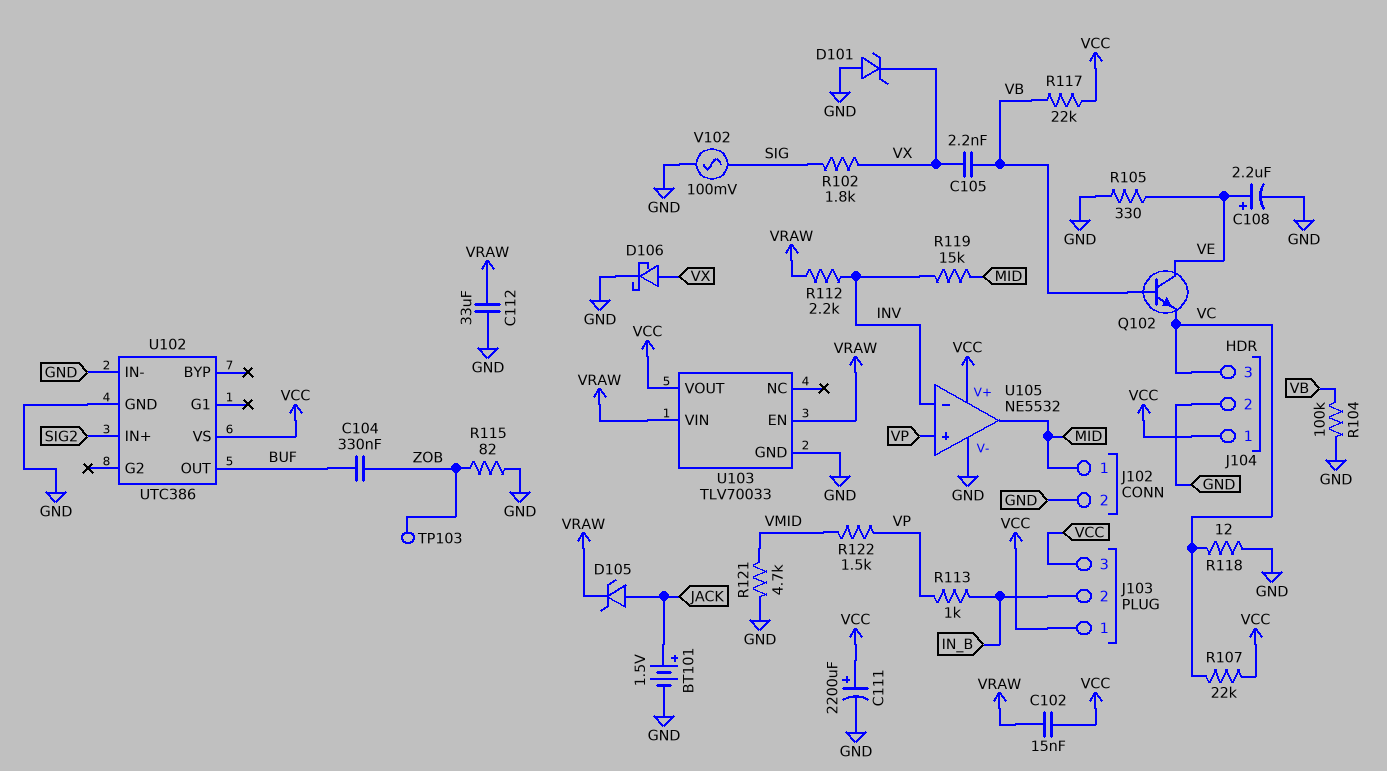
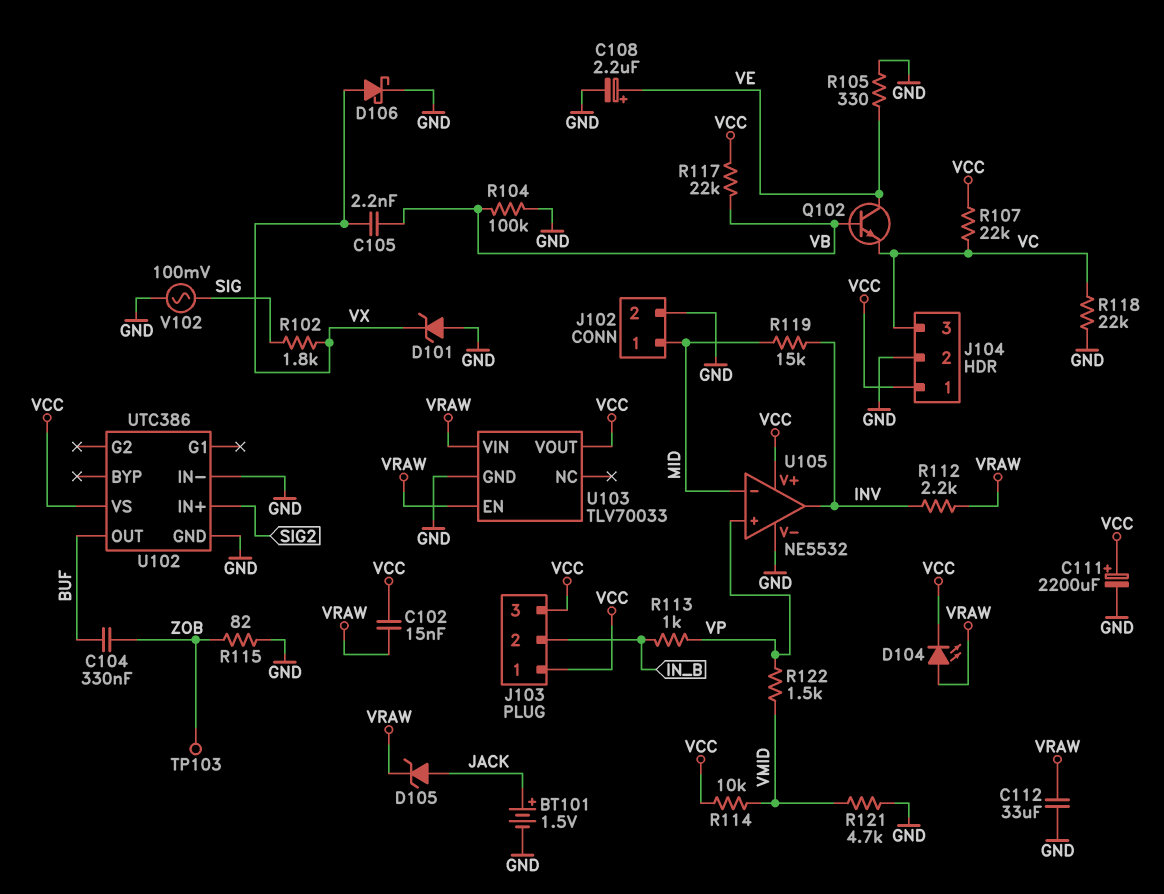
D104: none -> LED (A VRAW, K VCC)
R114: none -> 10k (VCC, VMID)
R118: 12 (GND, VC) -> 22k (GND, VC)
U105 pin in-: INV -> MID
U105 pin out: MID -> INV

